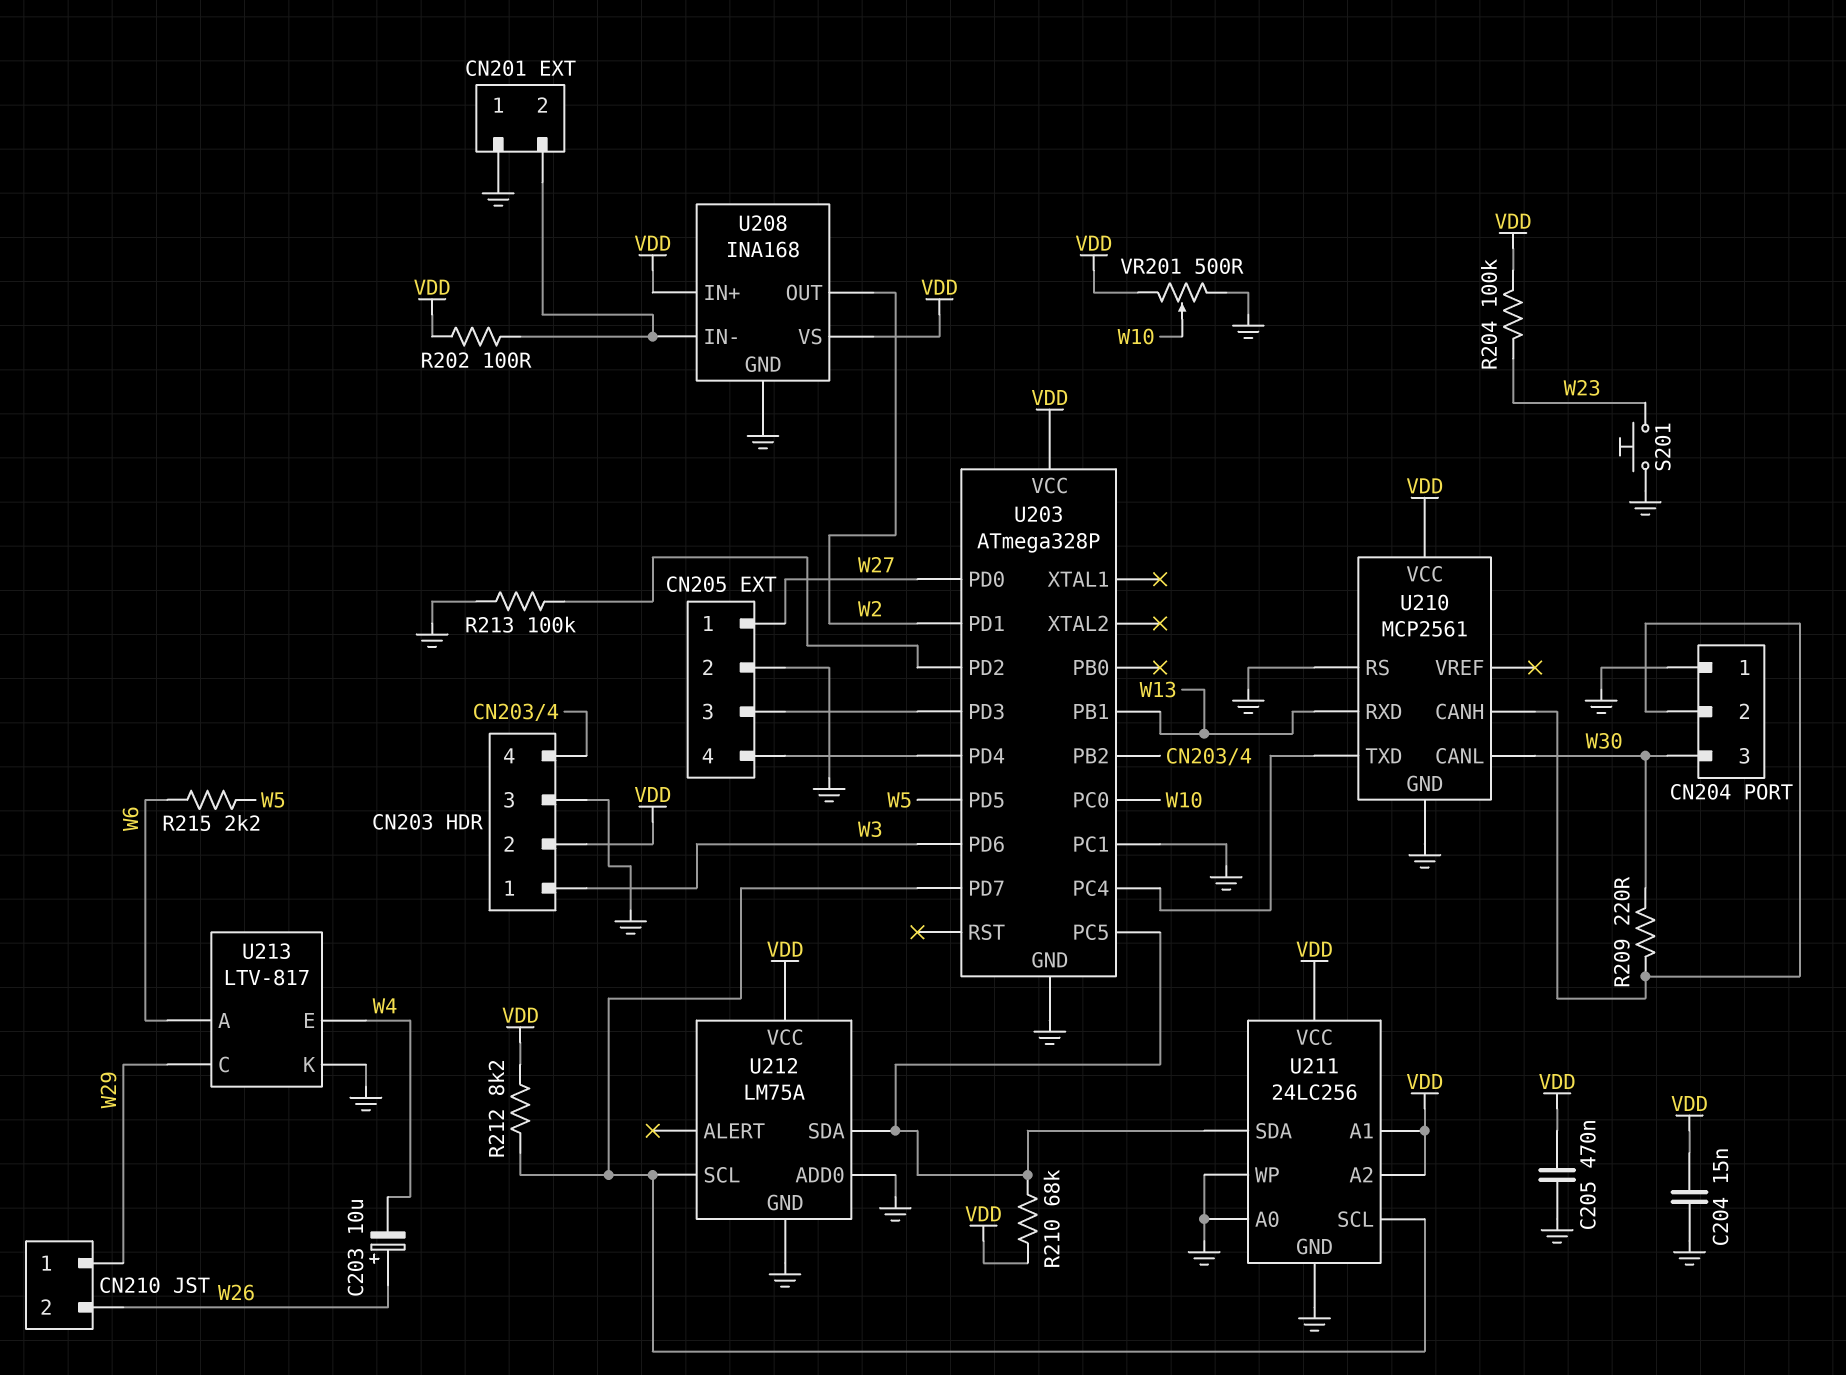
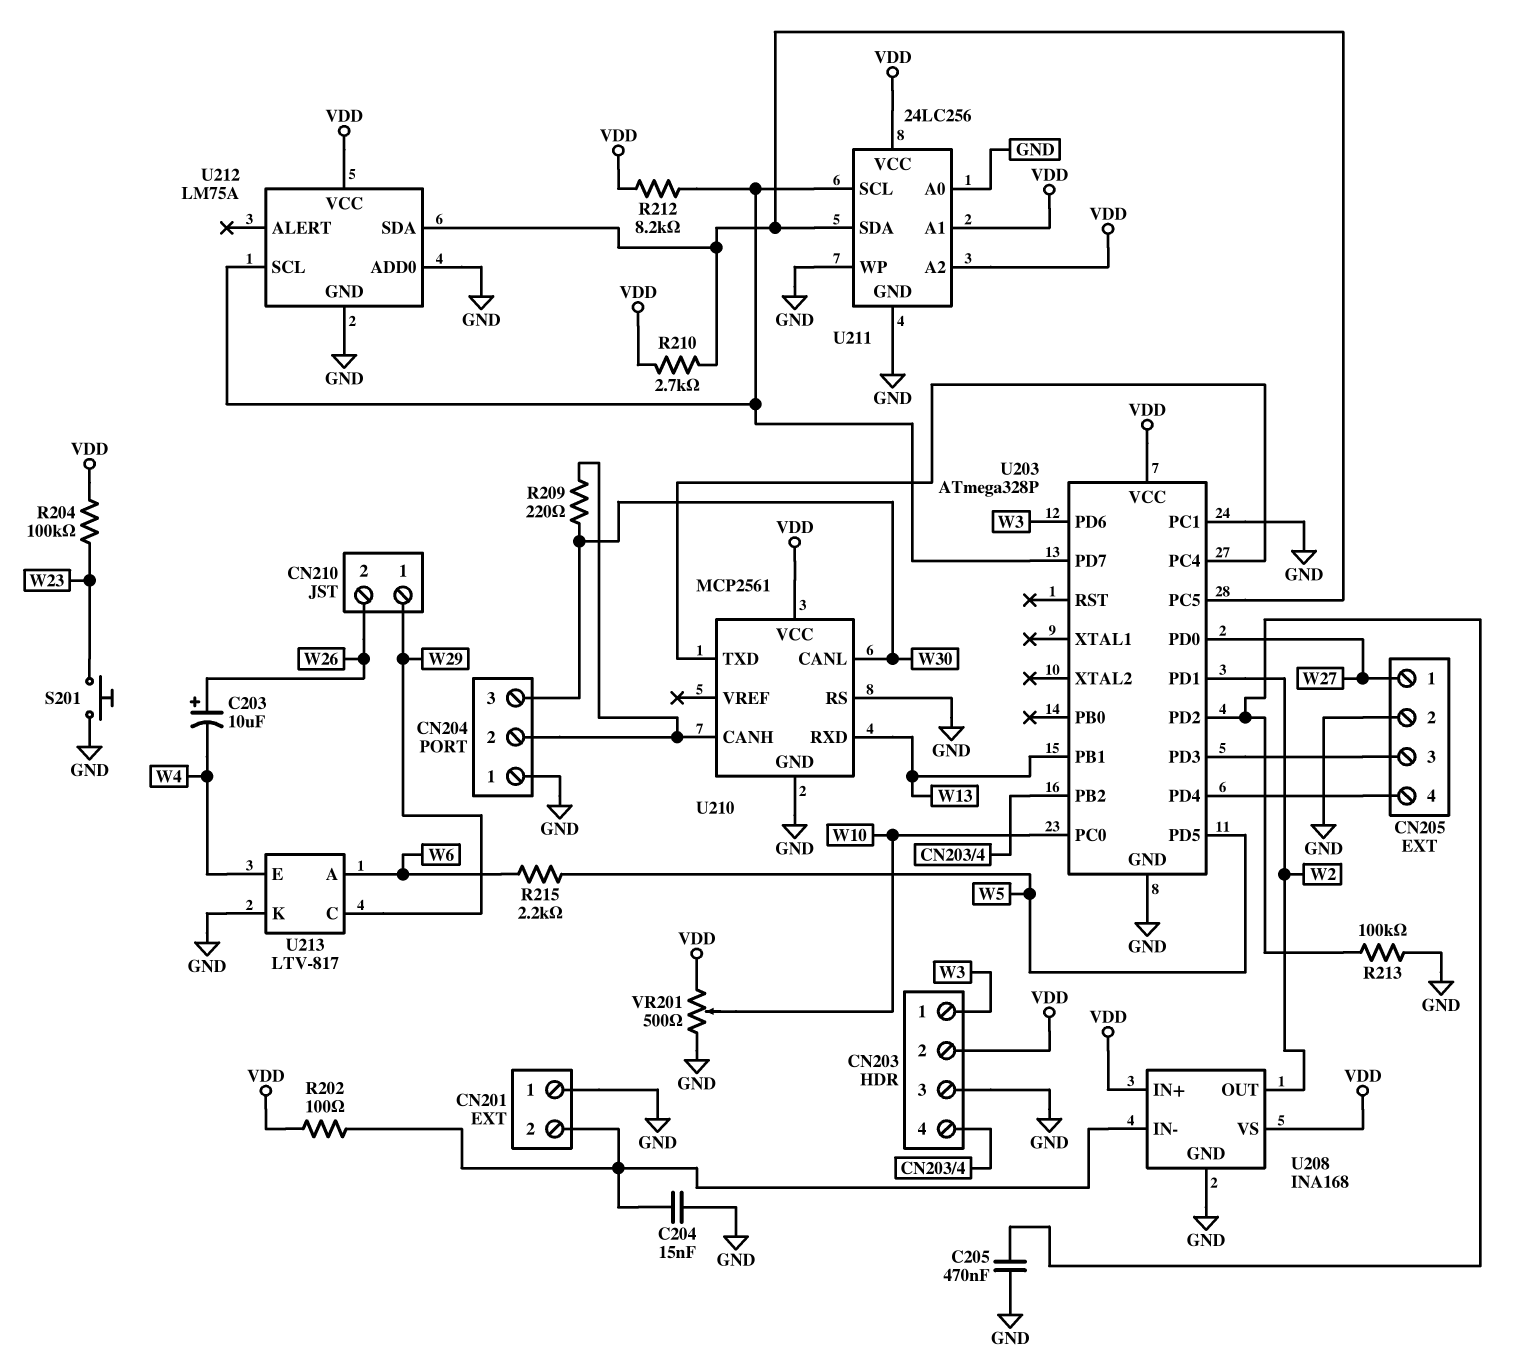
C204: 15nF (GND, VDD) -> 15nF (CN201/2, GND)
C205: 470nF (GND, VDD) -> 470nF (GND, U203/PD2)
R210: 68k (U203/PC5, VDD) -> 2.7k (U203/PC5, VDD)

